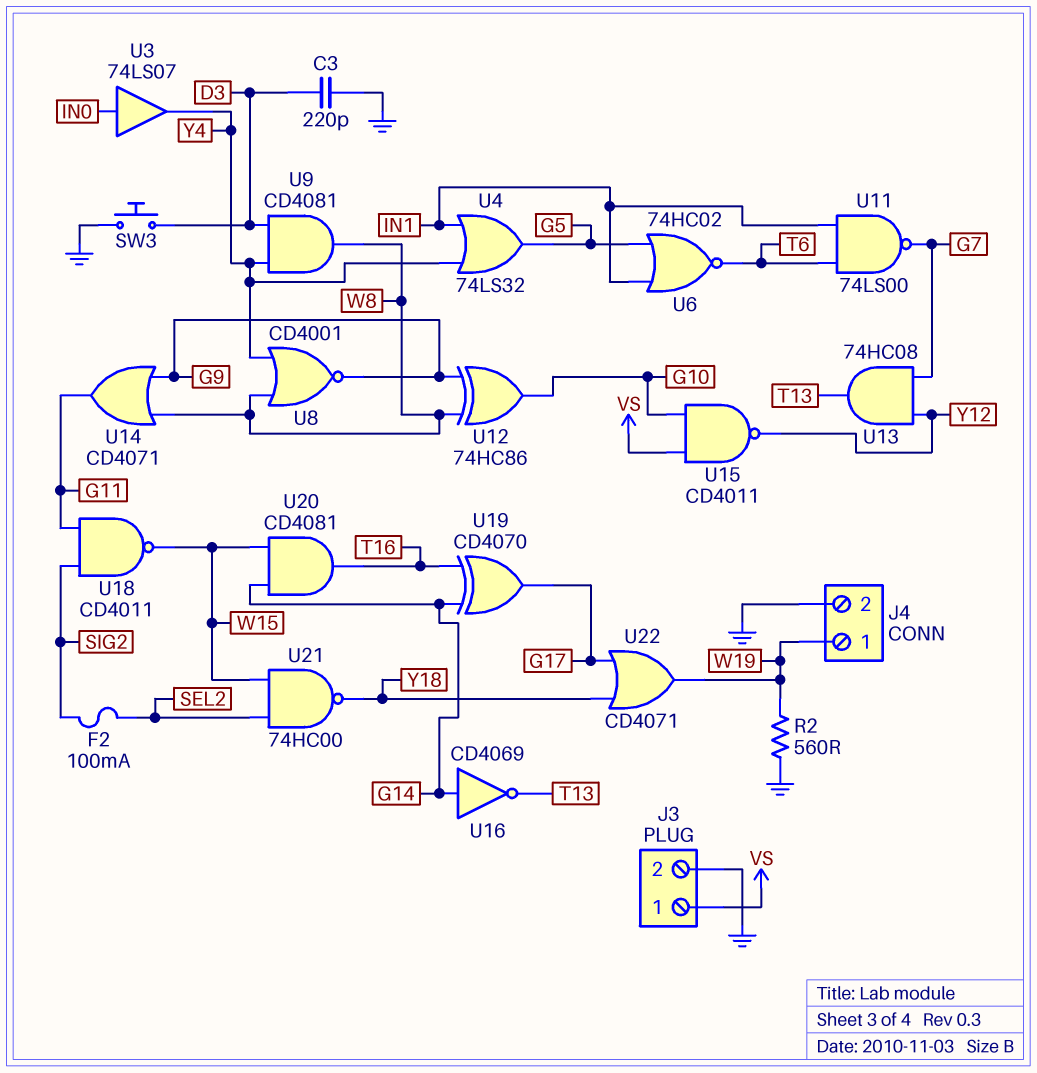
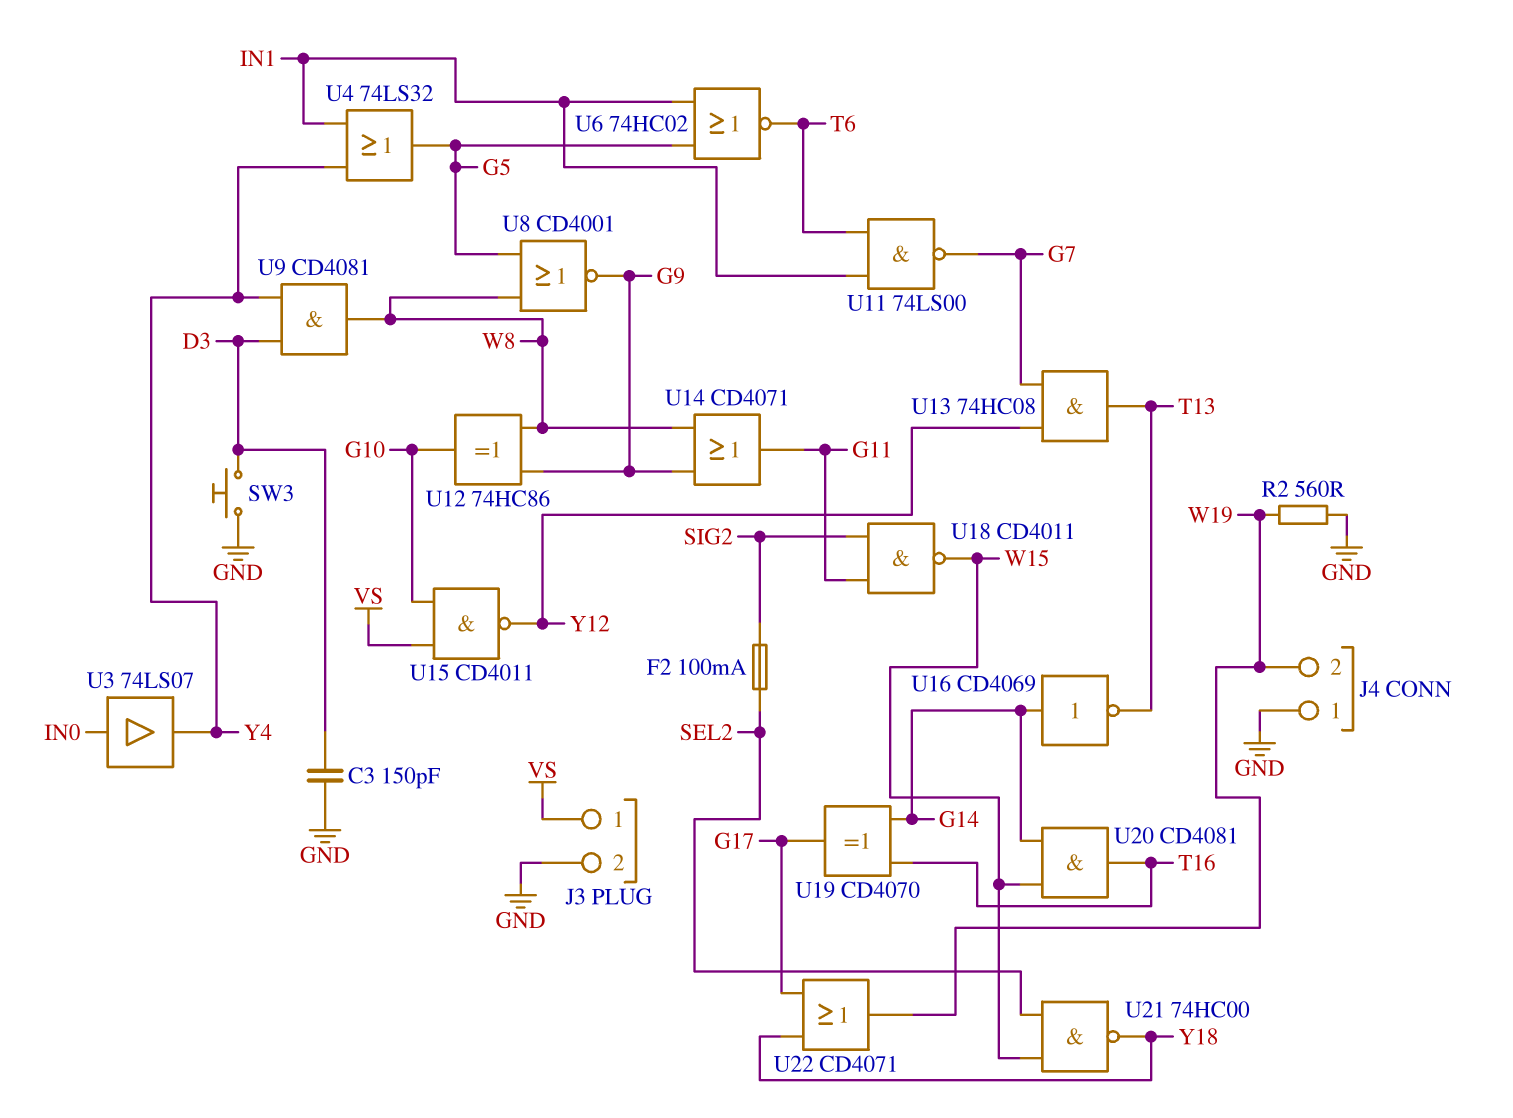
C3: 220pF (D3, GND) -> 150pF (D3, GND)
J4 pin 1: W19 -> GND
J4 pin 2: GND -> W19
U8: NOR CD4001 (in W8, in Y4, out G9) -> NOR CD4001 (in G5, in W8, out G9)

